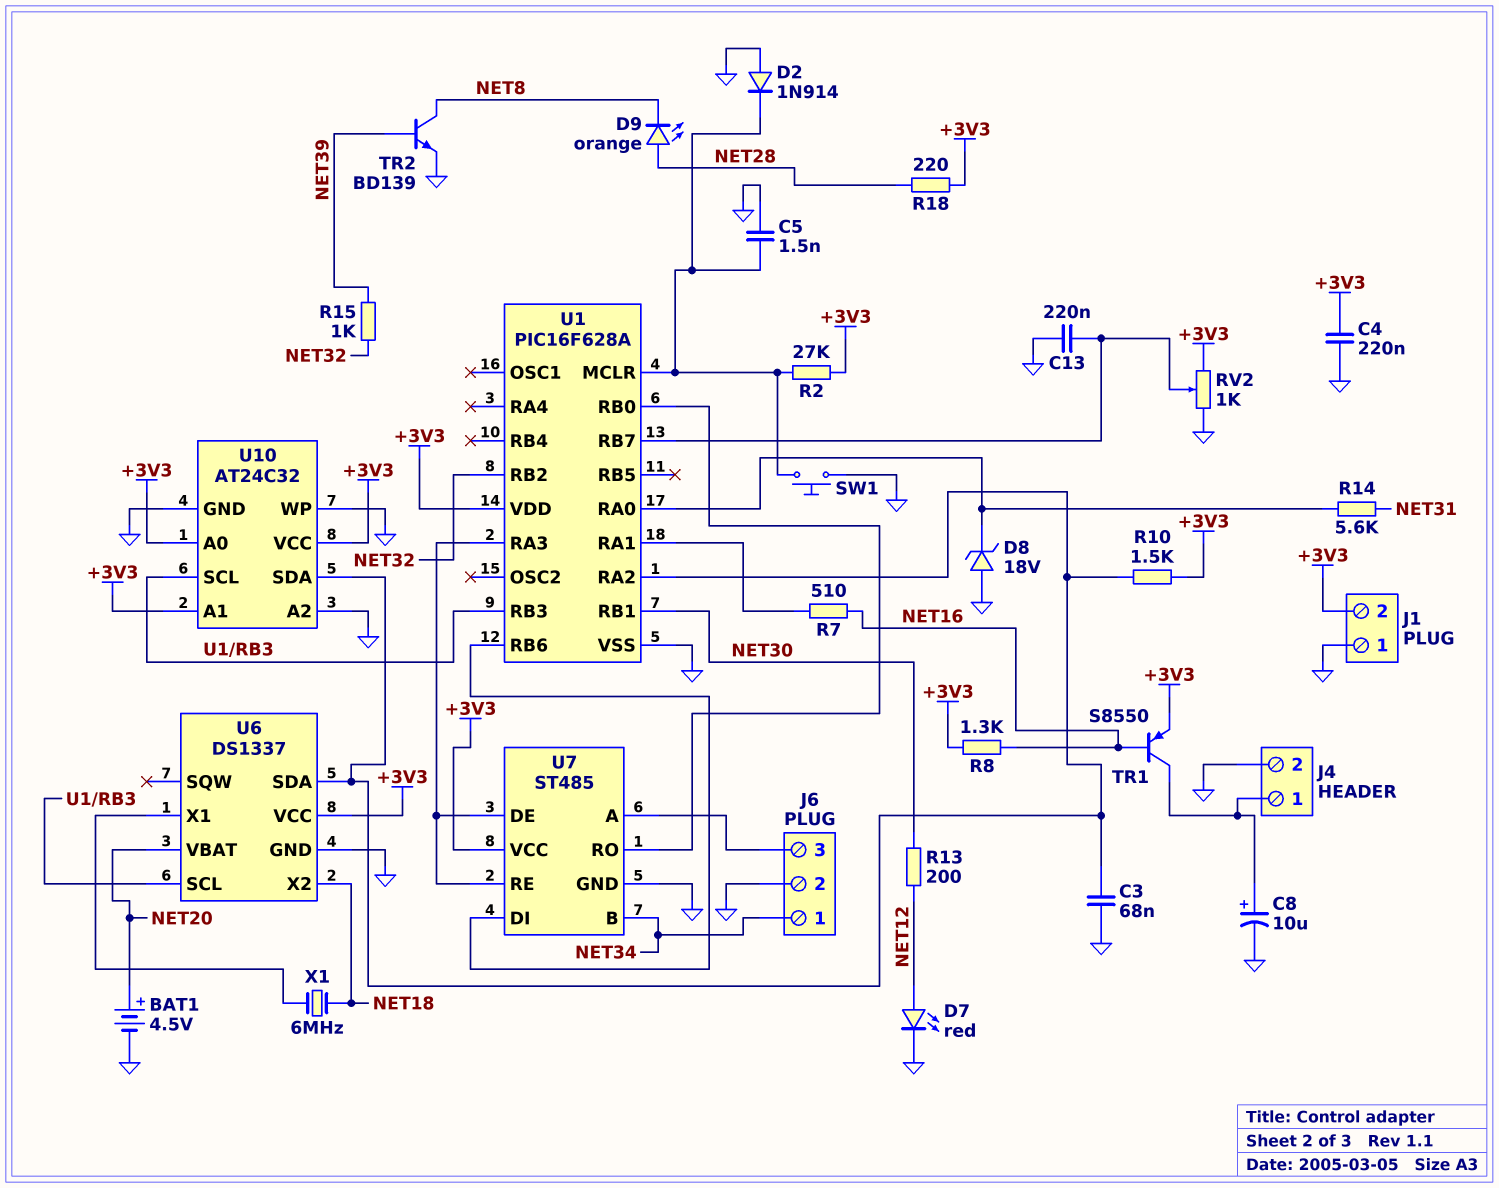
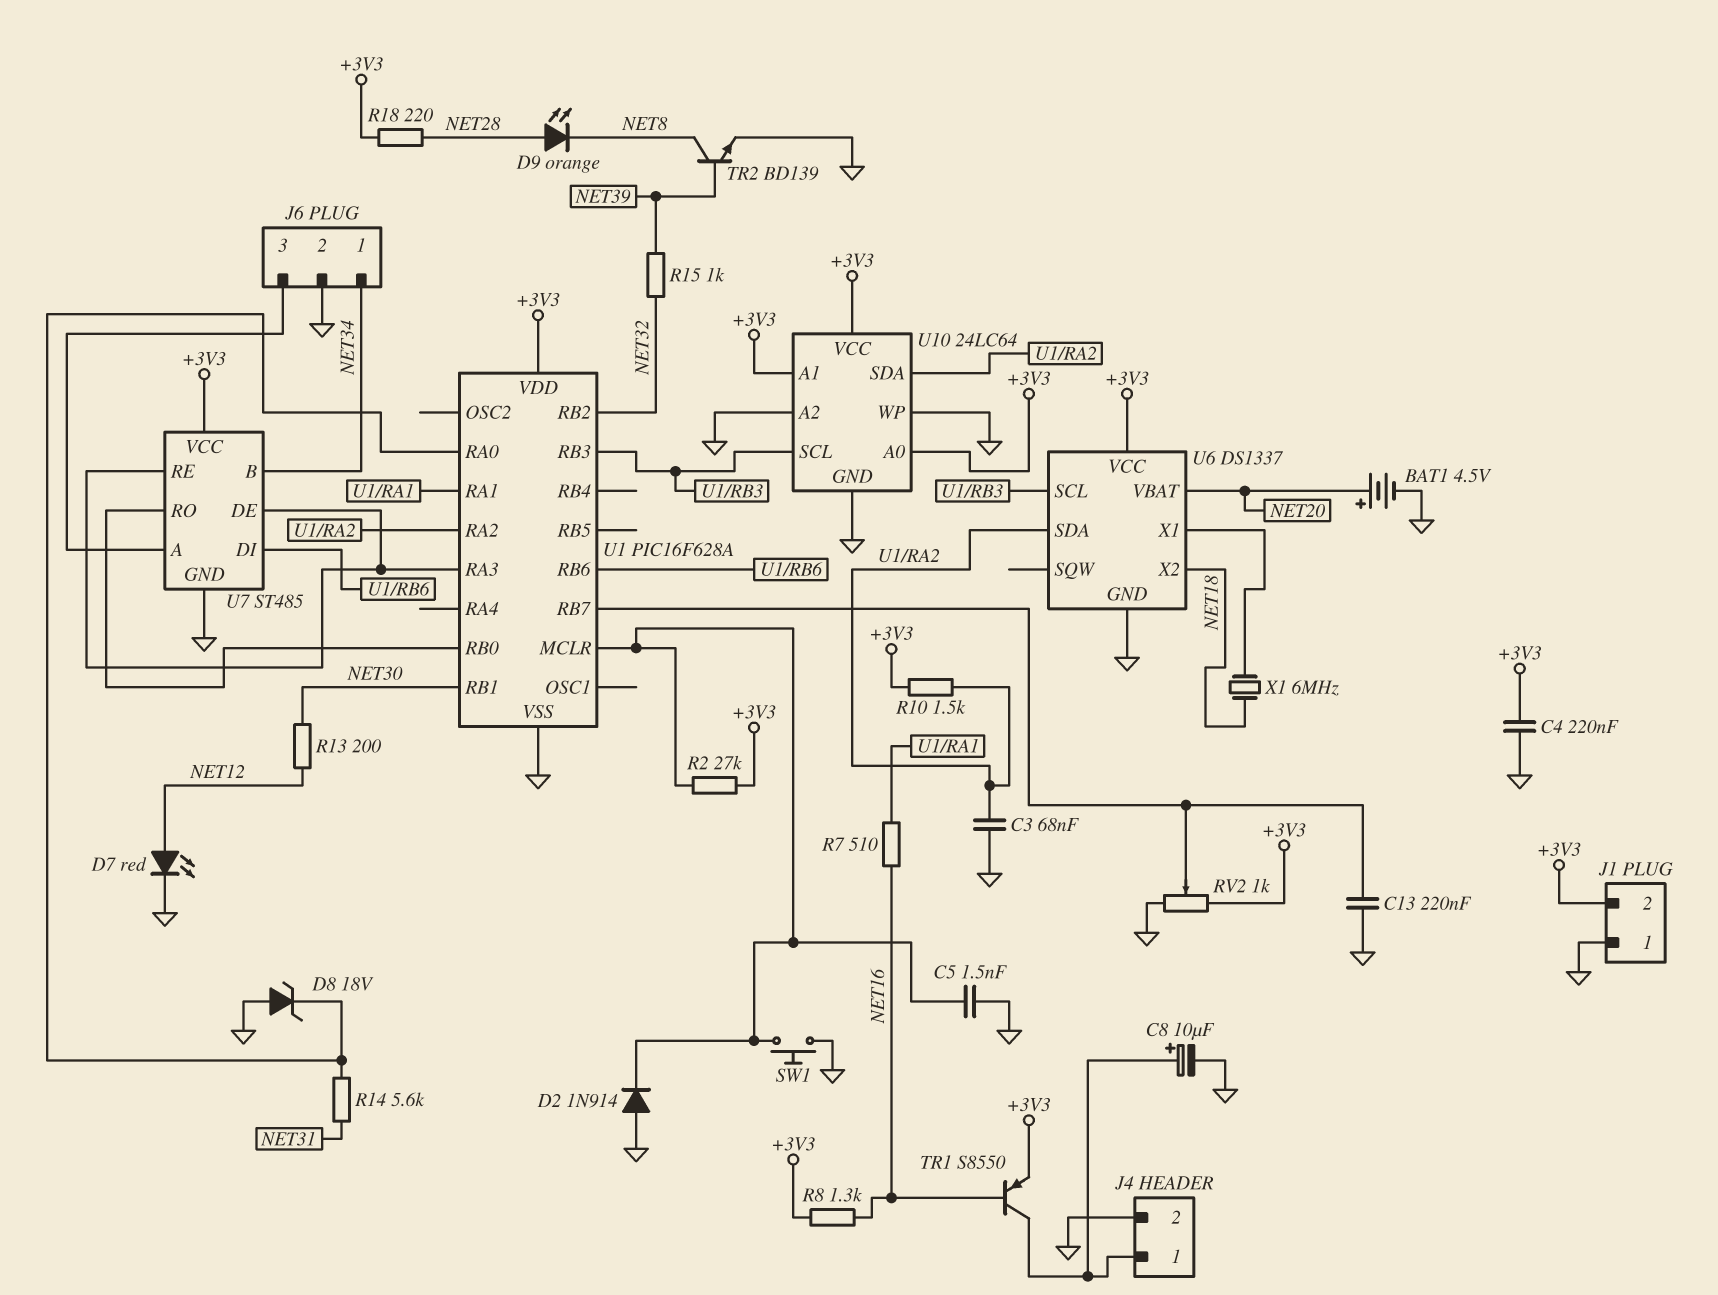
U10: AT24C32 -> 24LC64

